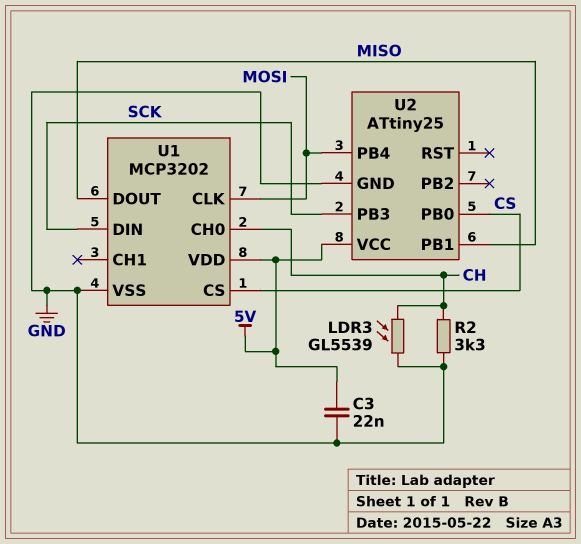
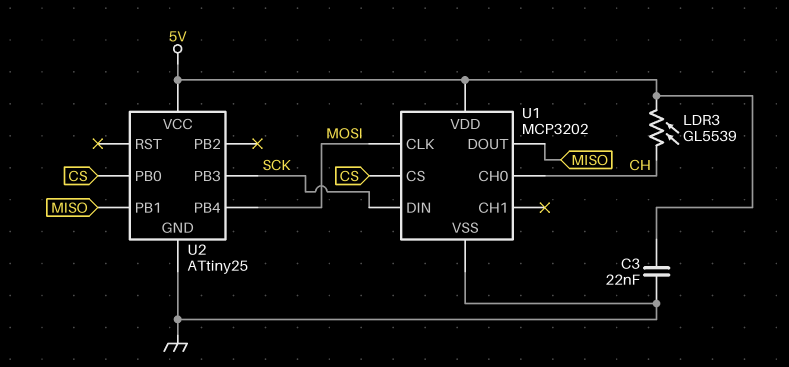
LDR3: GL5539 (CH, GND) -> GL5539 (5V, CH)
R2: 3.3k (CH, GND) -> none

